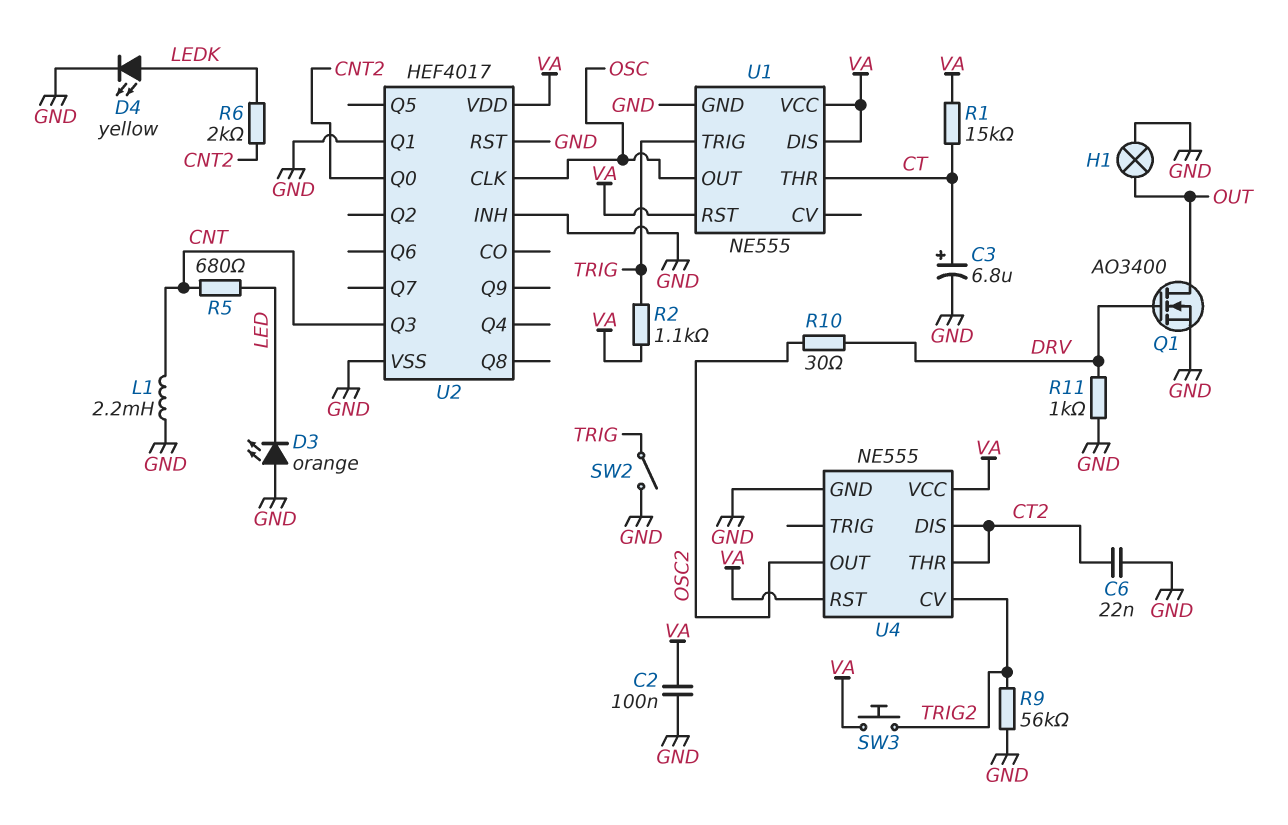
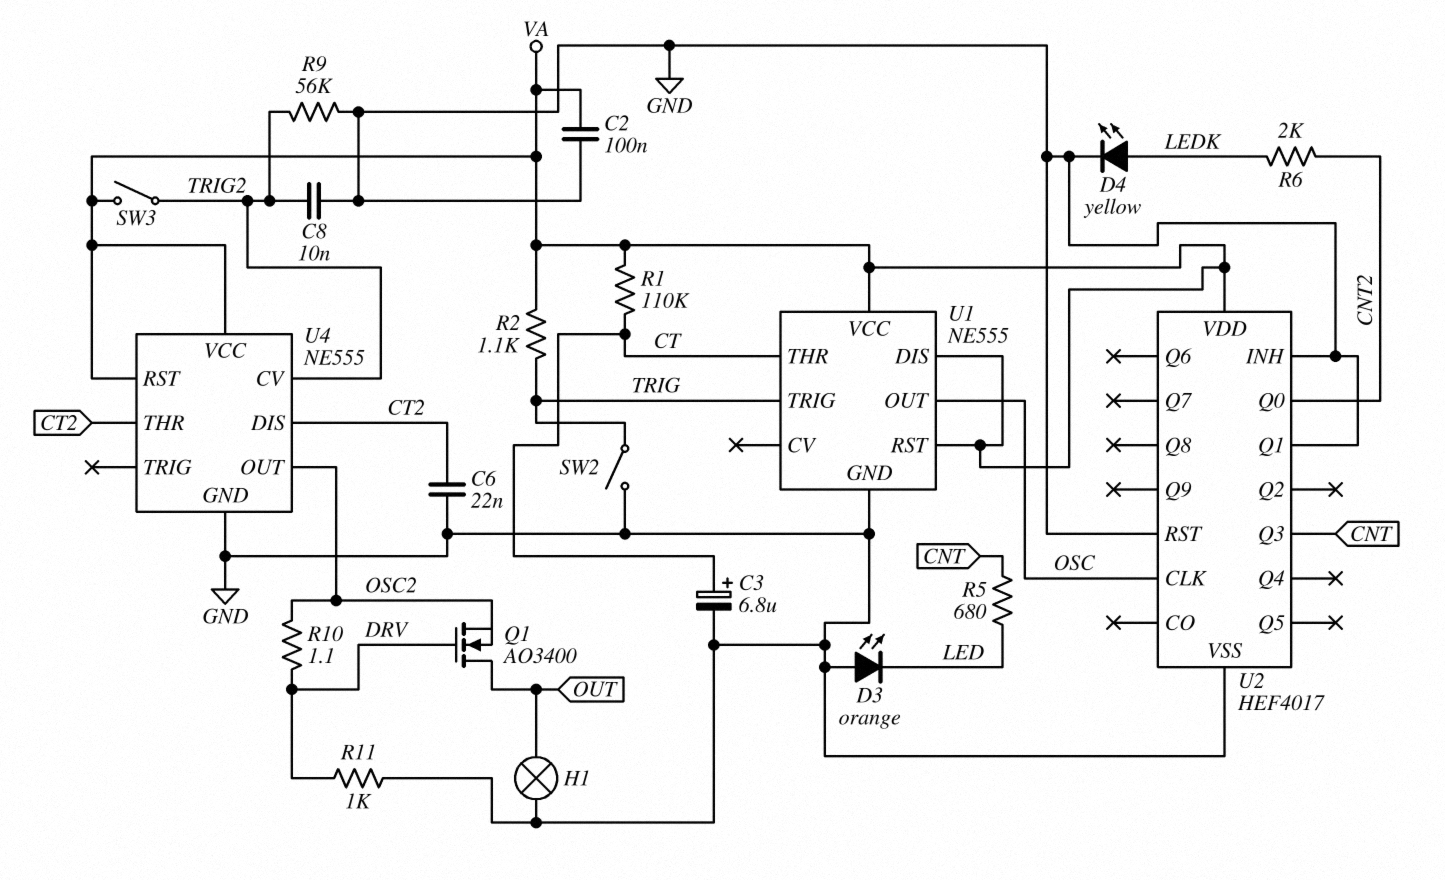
C8: none -> 10nF (GND, TRIG2)
L1: 2.2mH (CNT, GND) -> none
Q1: NMOS AO3400 (G DRV, D OUT, S GND) -> NMOS AO3400 (G DRV, D OUT, S OSC2)
R1: 15k (CT, VA) -> 110k (CT, VA)
R10: 30 (DRV, OSC2) -> 1.1 (DRV, OSC2)
SW3: button (TRIG2, VA) -> switch (TRIG2, VA)

